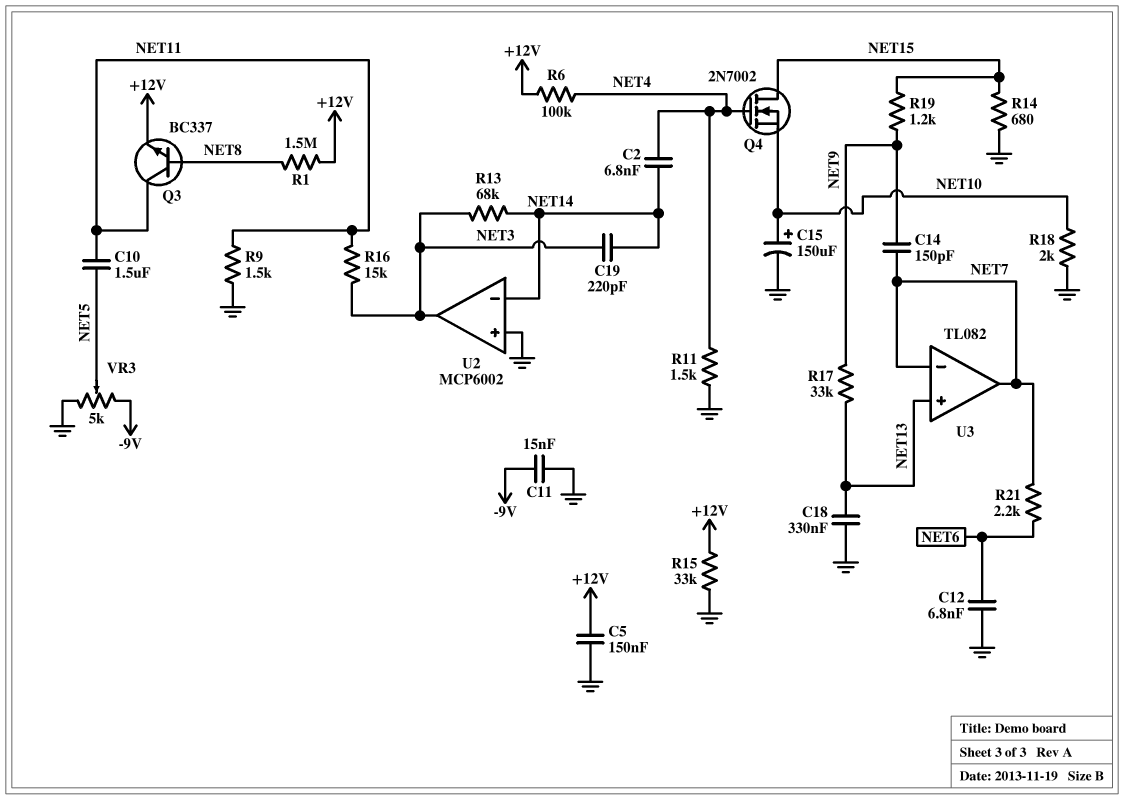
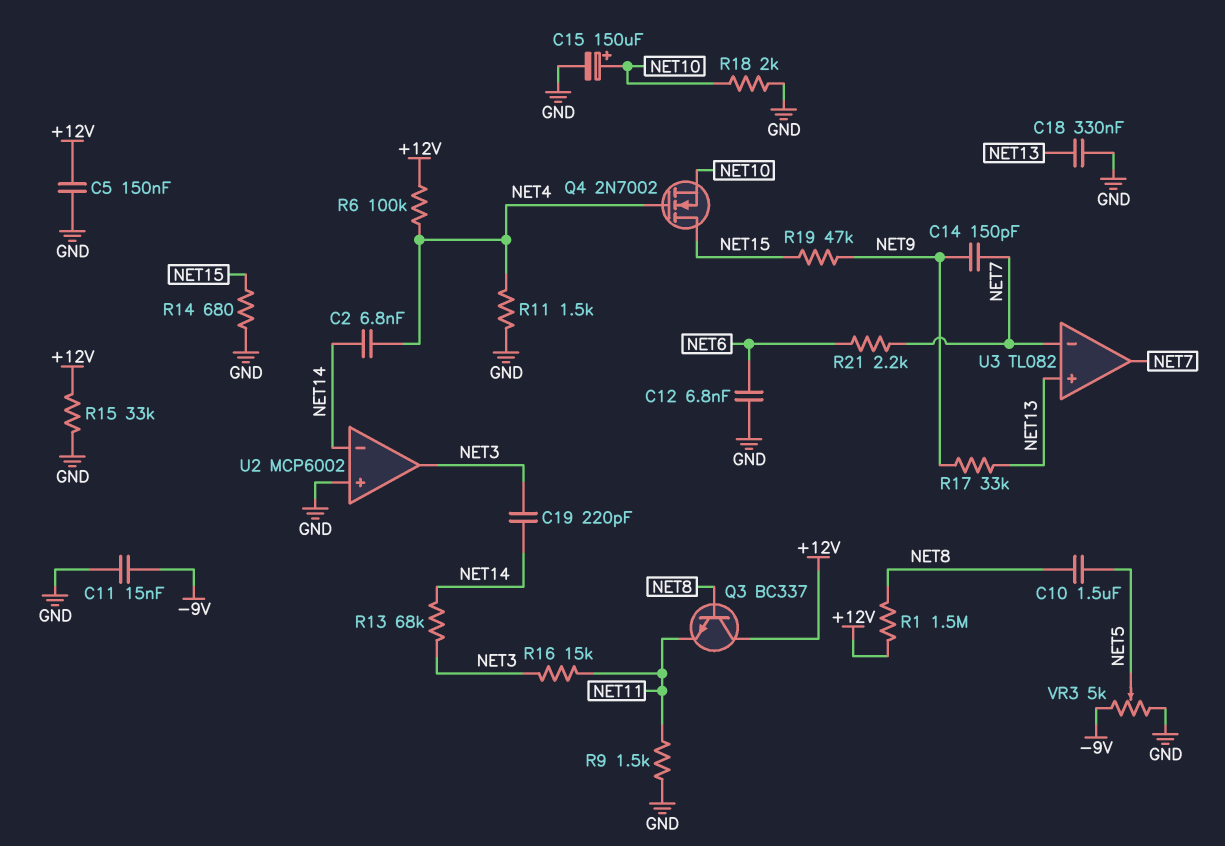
C10: 1.5uF (NET5, NET11) -> 1.5uF (NET5, NET8)
Q3: NPN BC337 (B NET8, C NET11, E +12V) -> NPN BC337 (B NET8, C +12V, E NET11)
R19: 1.2k (NET9, NET15) -> 47k (NET9, NET15)

